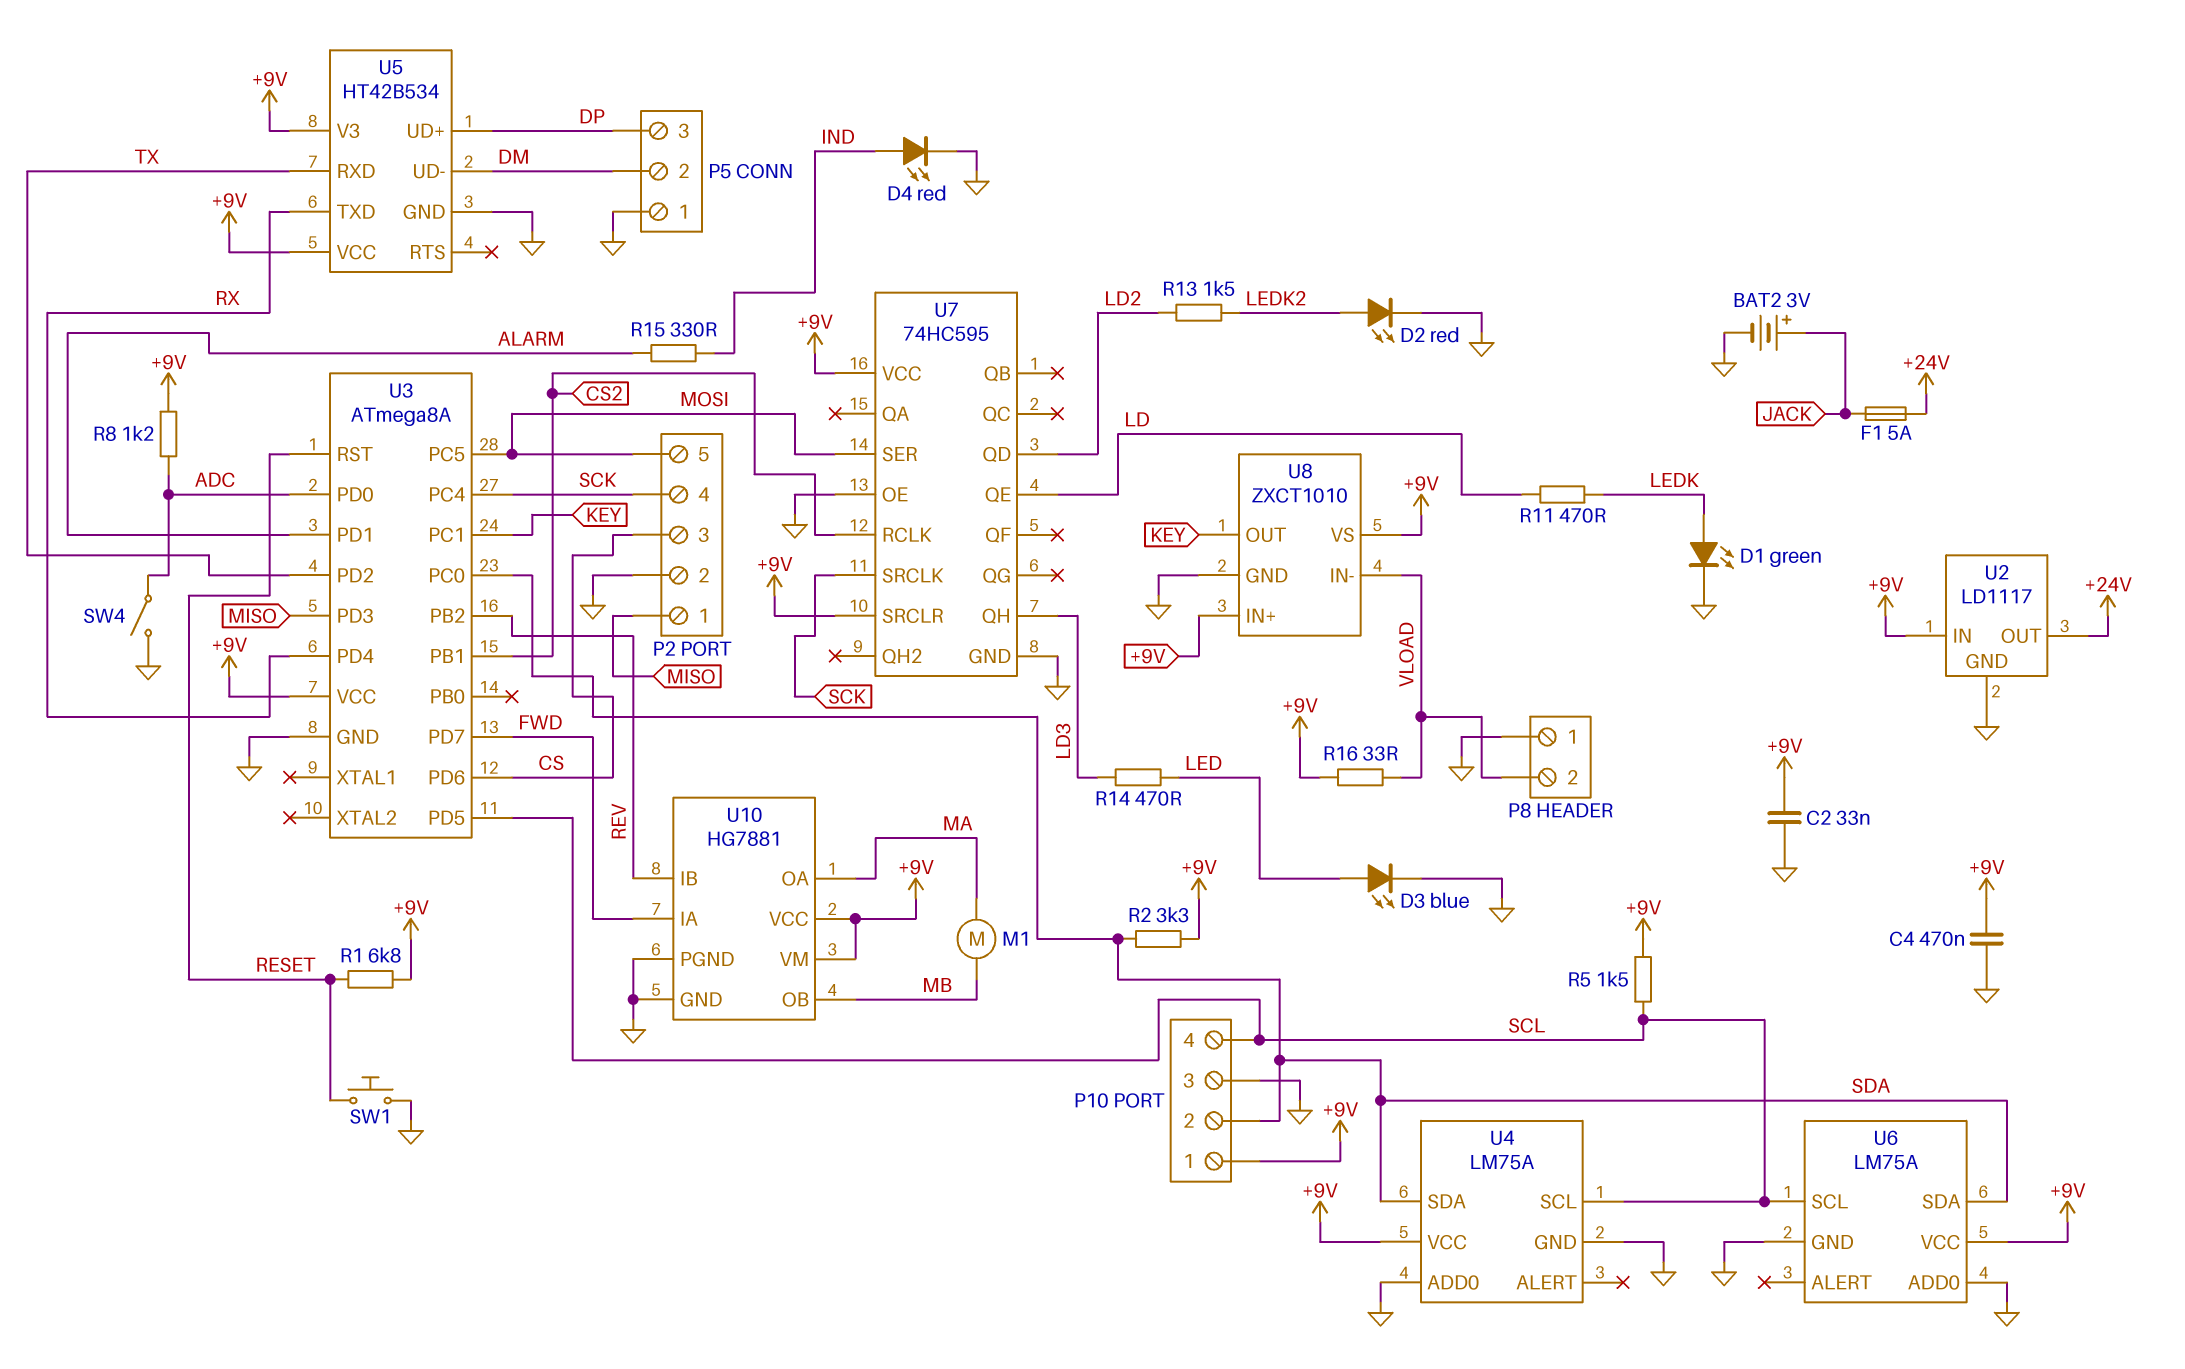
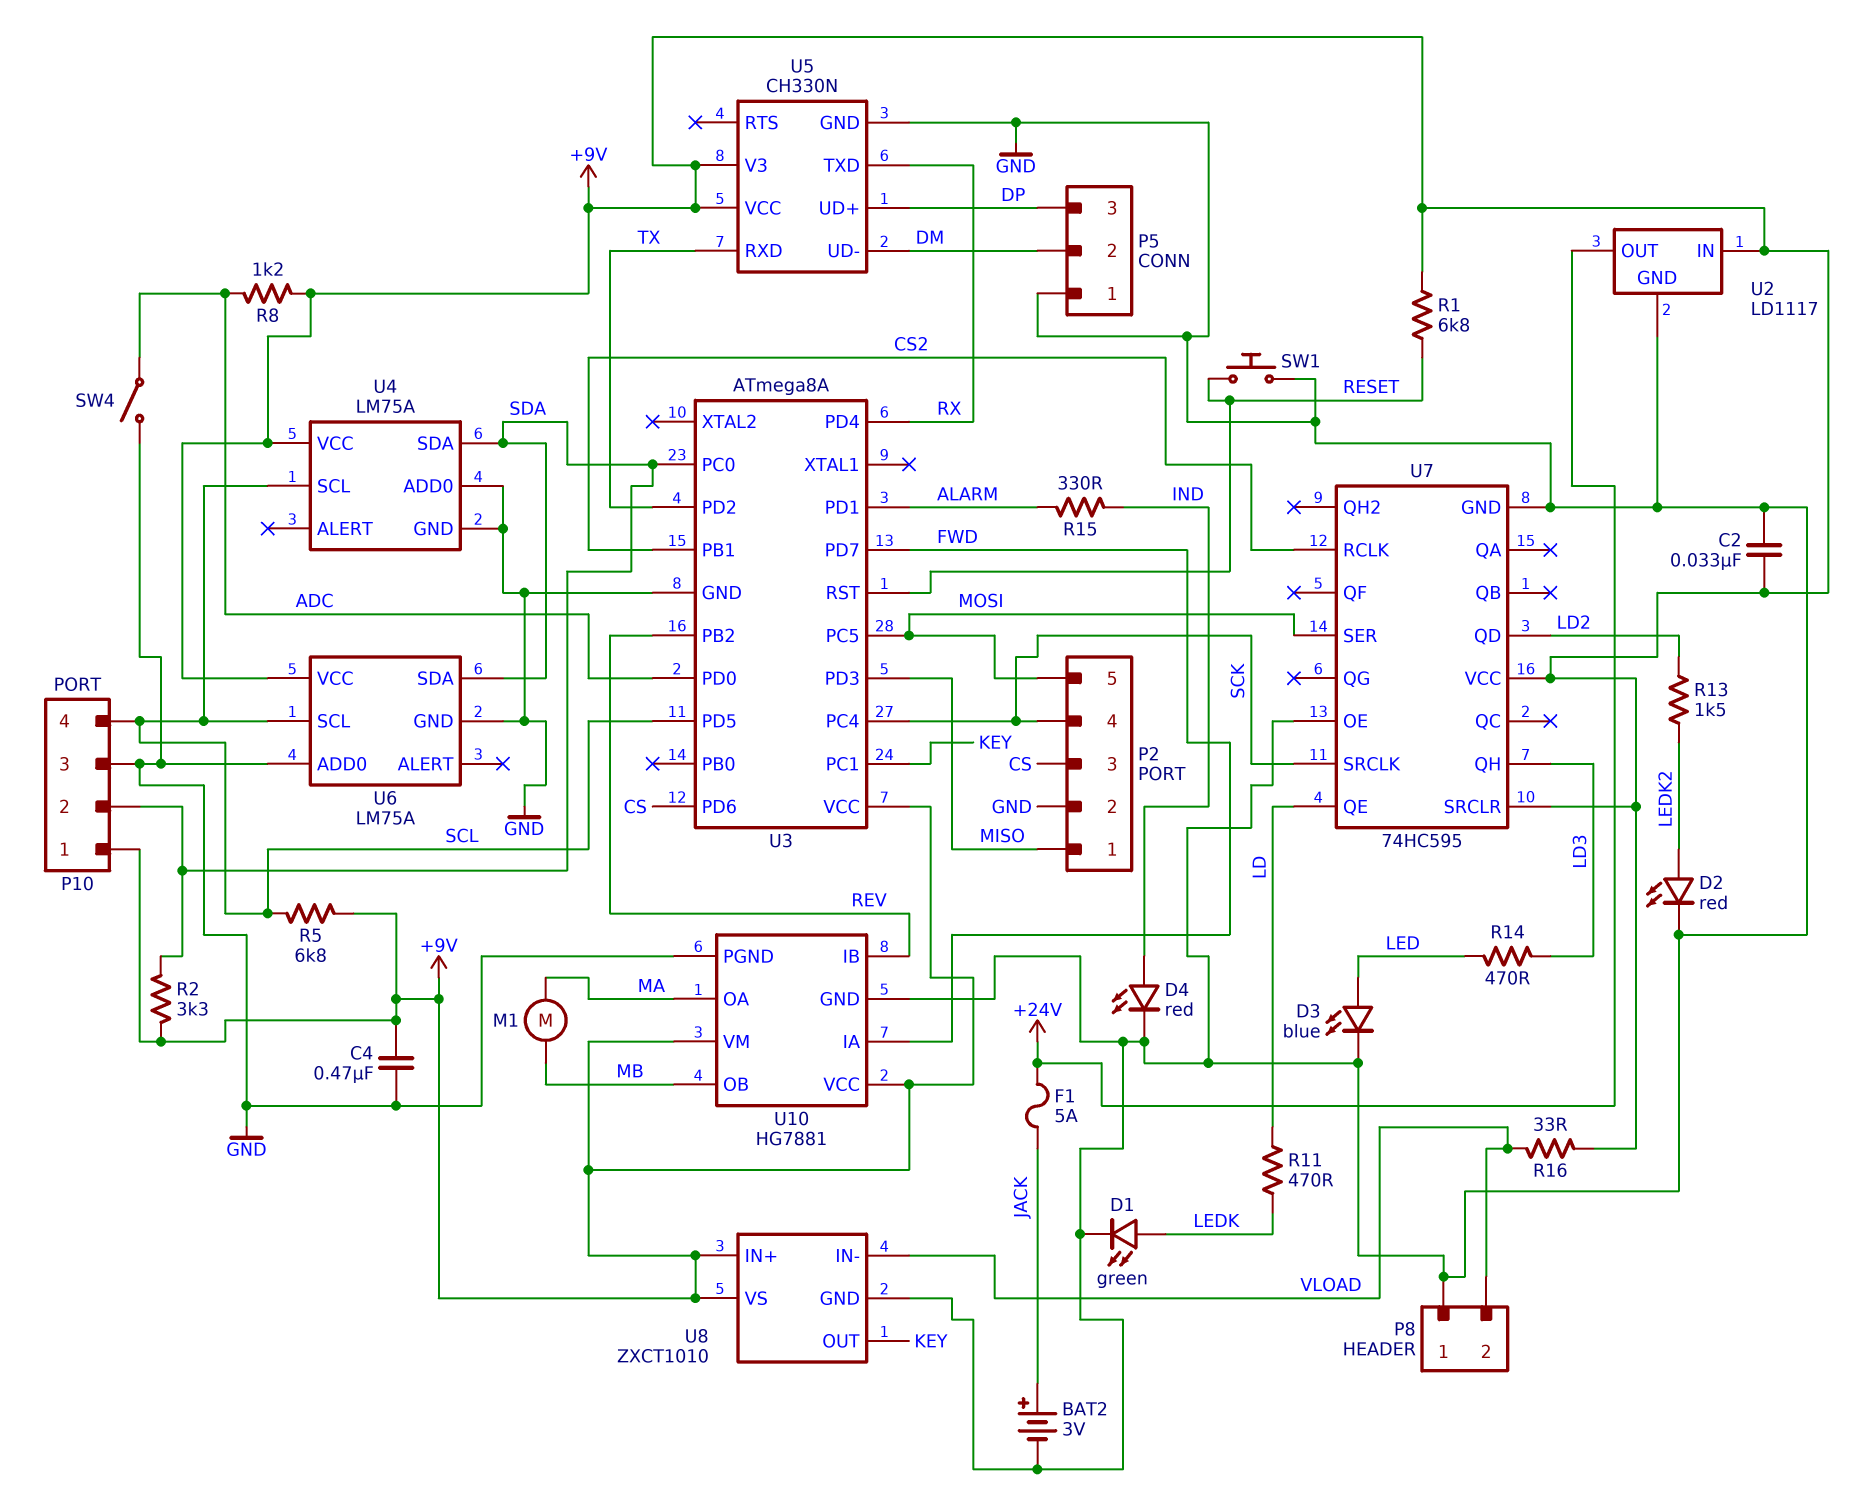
R5: 1.5k (+9V, SCL) -> 6.8k (+9V, SCL)
U5: HT42B534 -> CH330N

